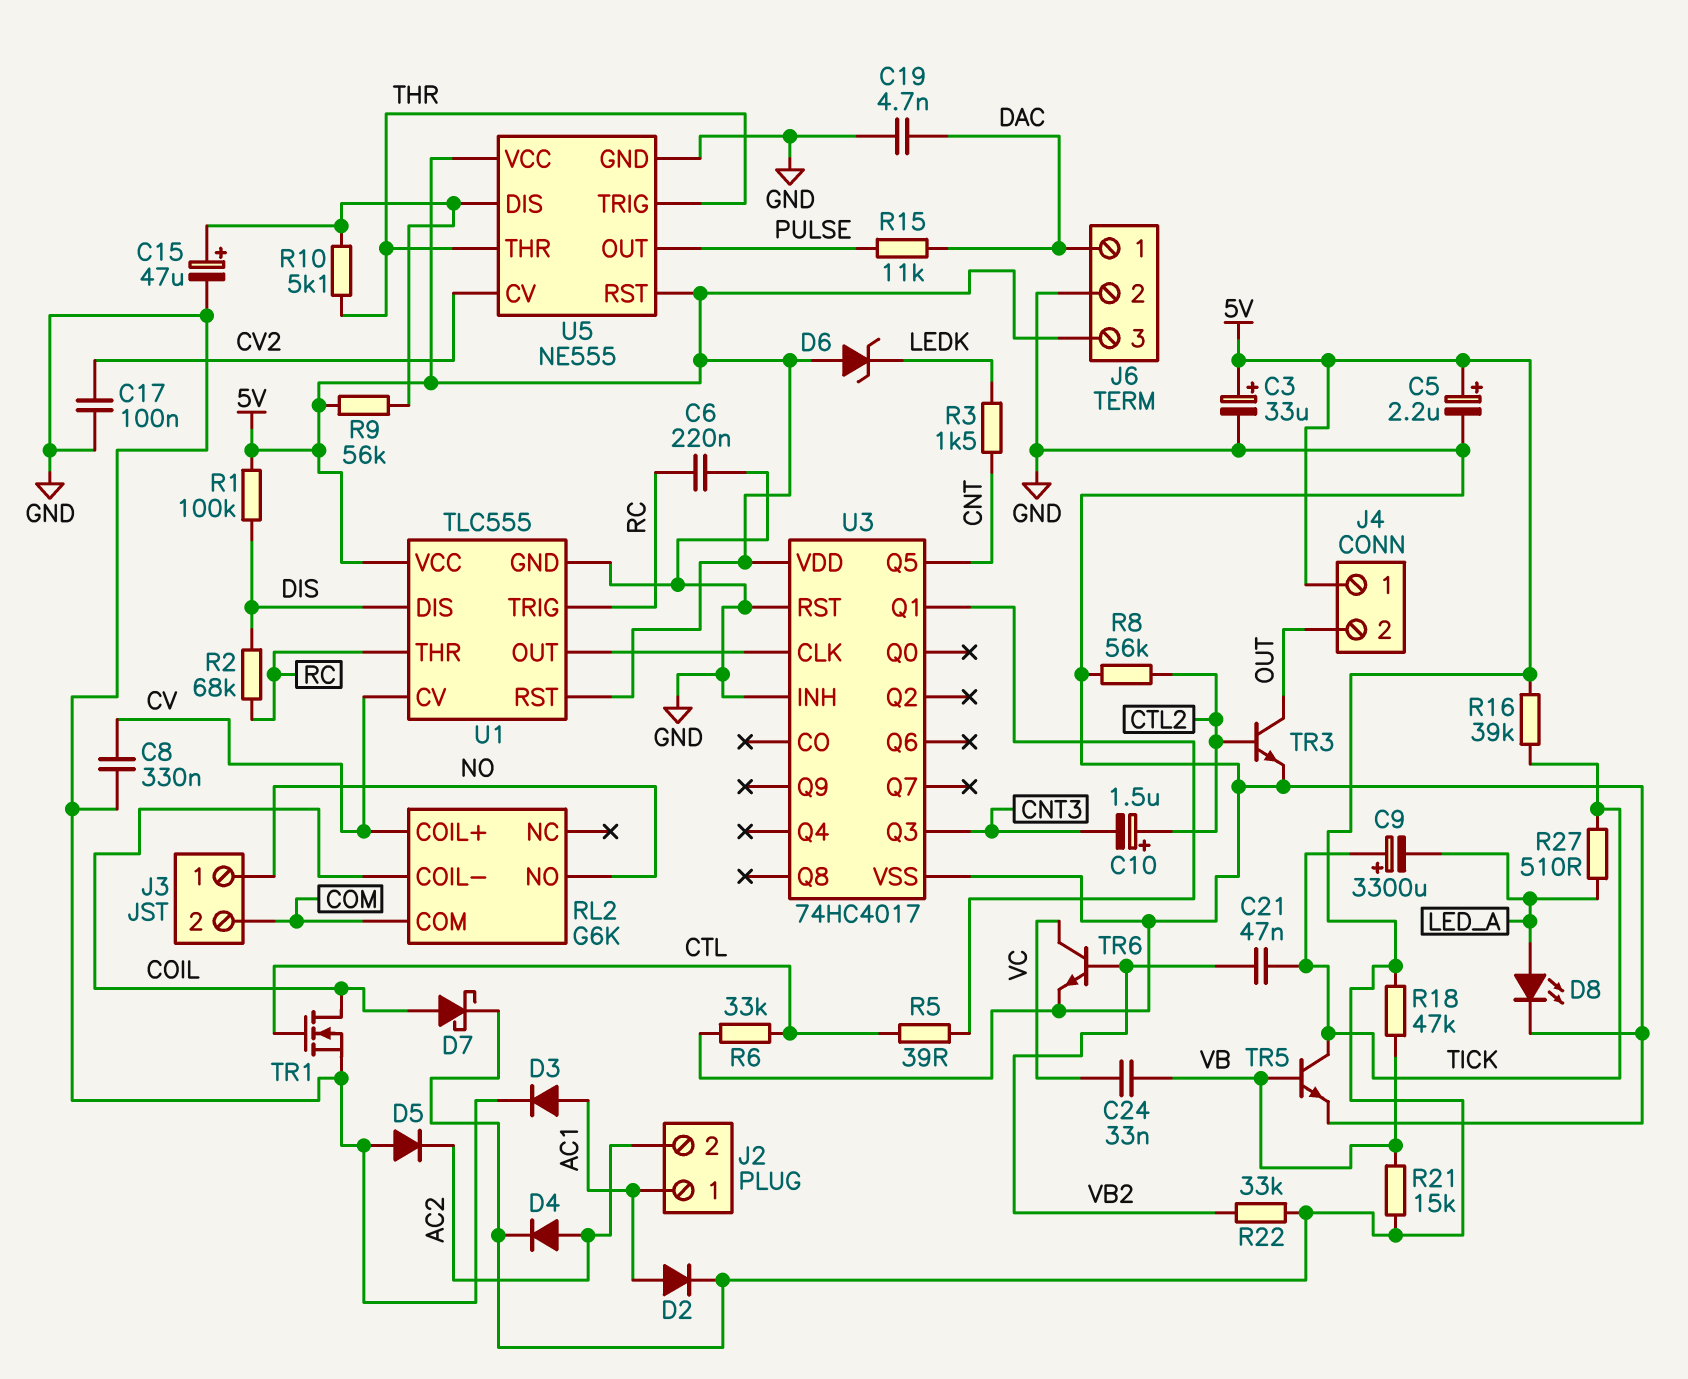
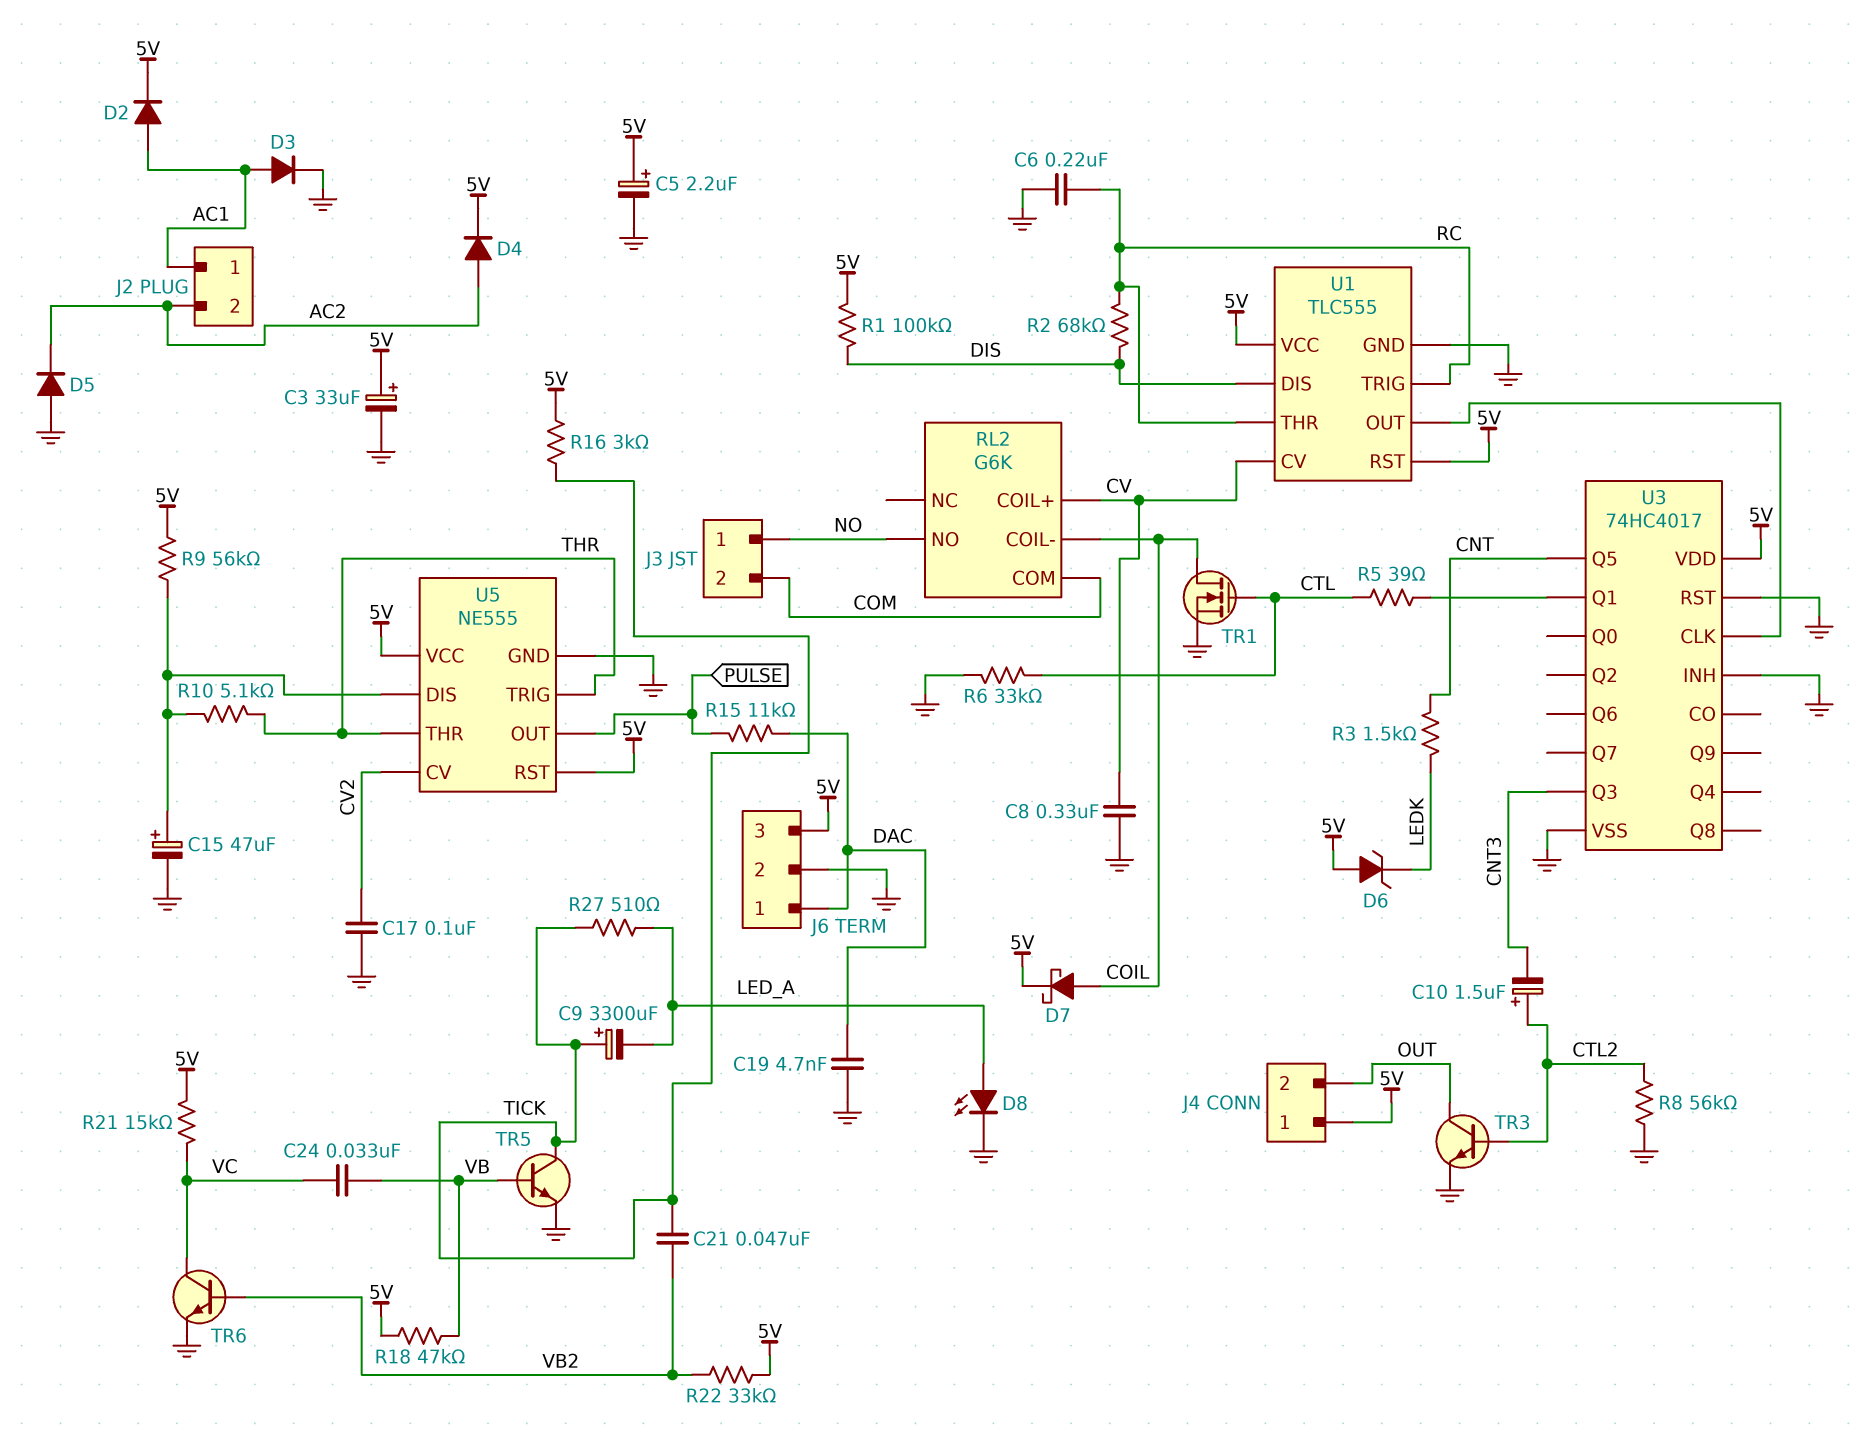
R16: 39k (5V, TICK) -> 3k (5V, TICK)
R21: 15k (5V, VB) -> 15k (5V, VC)

